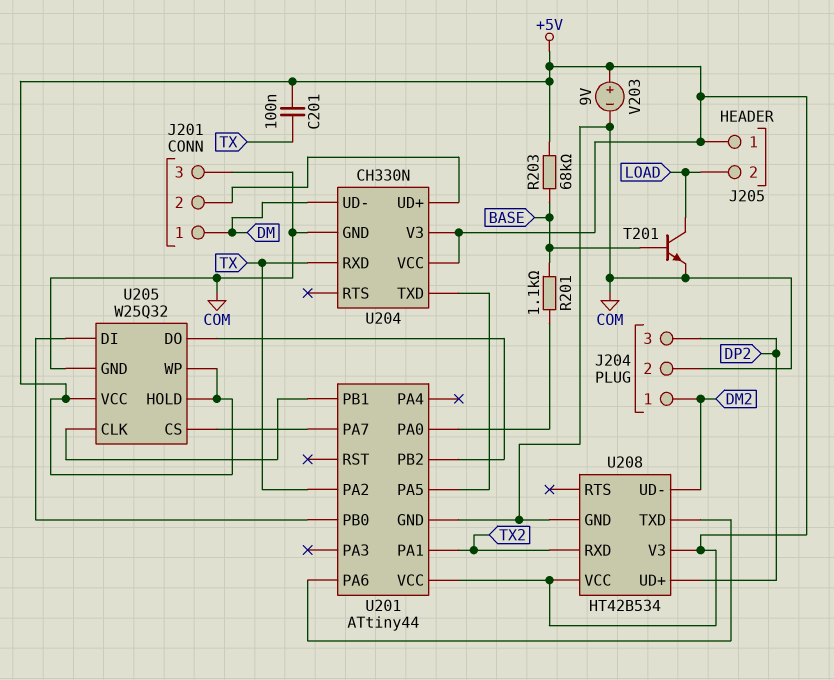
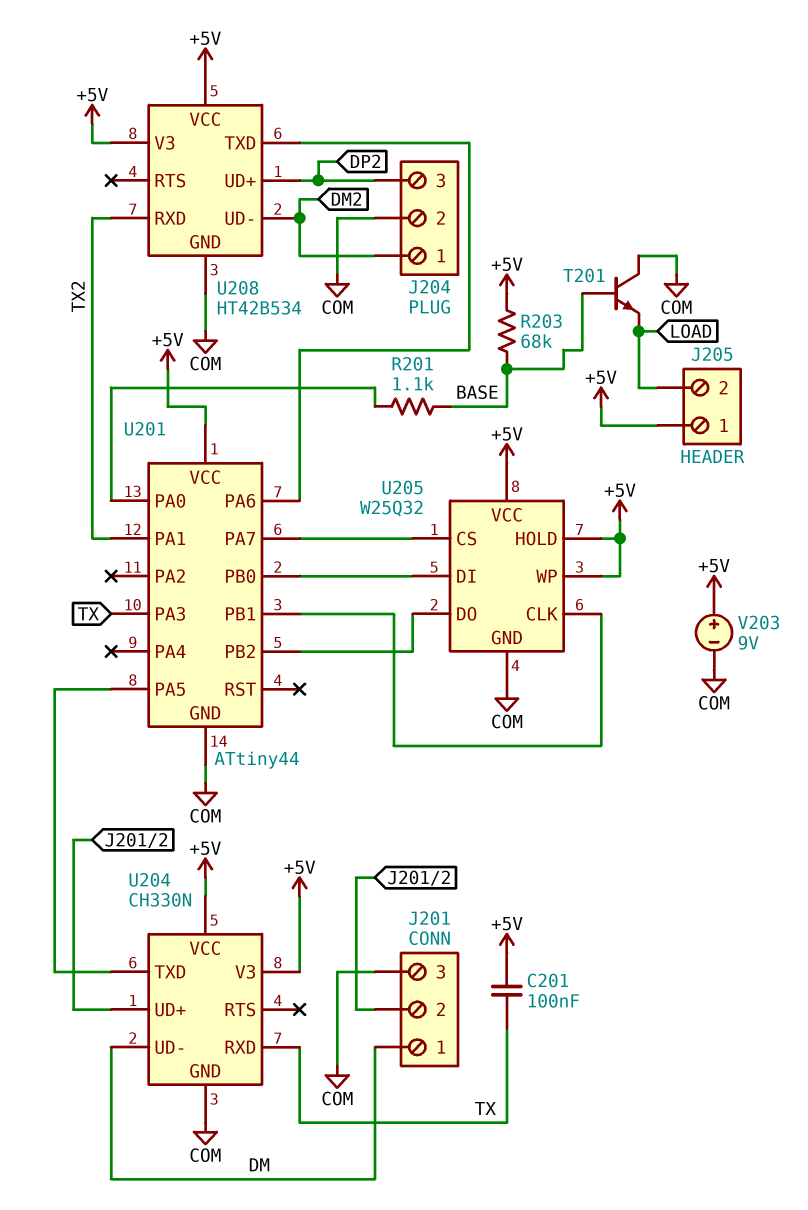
T201: NPN (B BASE, C LOAD, E COM) -> NPN (B BASE, C COM, E LOAD)
U201 pin PA2: TX -> none
U201 pin PA3: none -> TX

